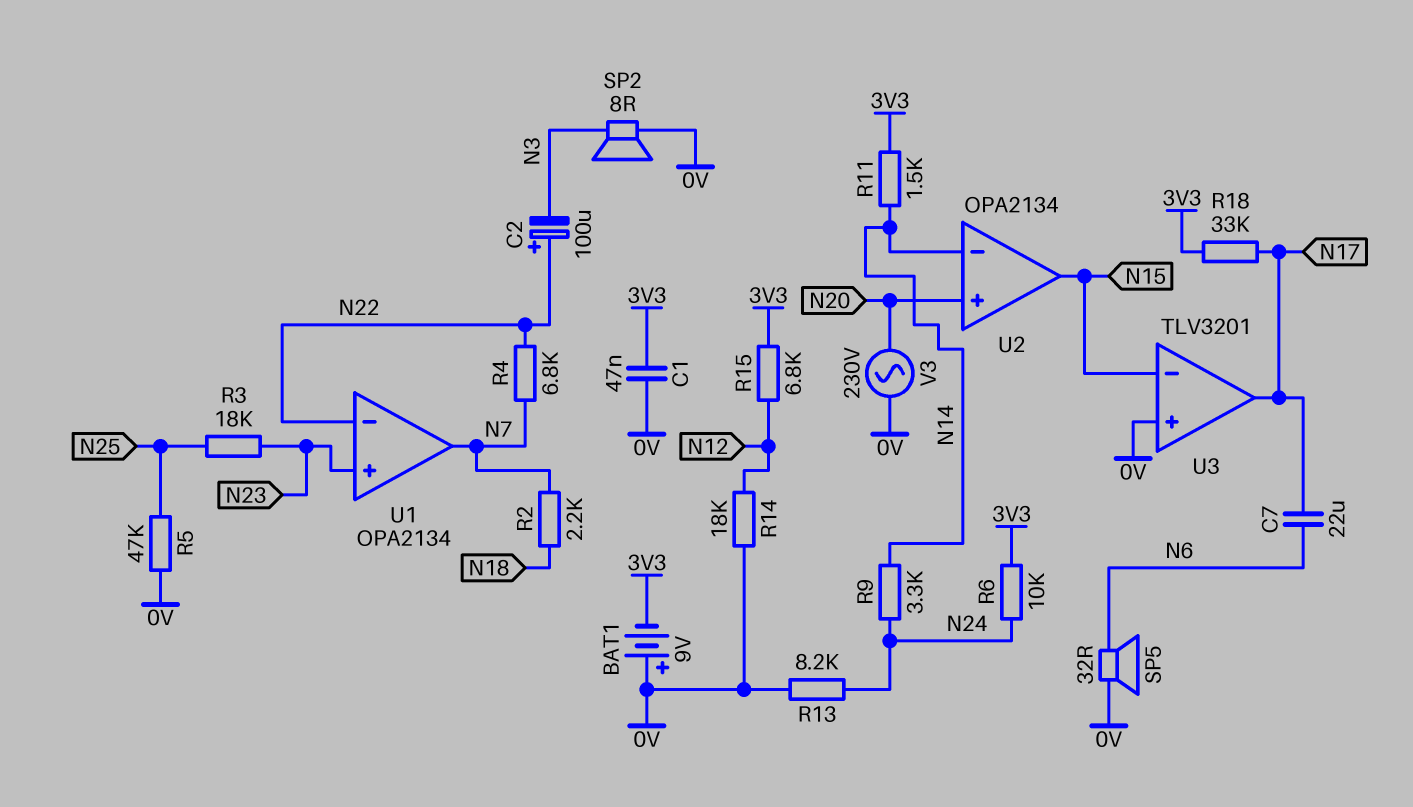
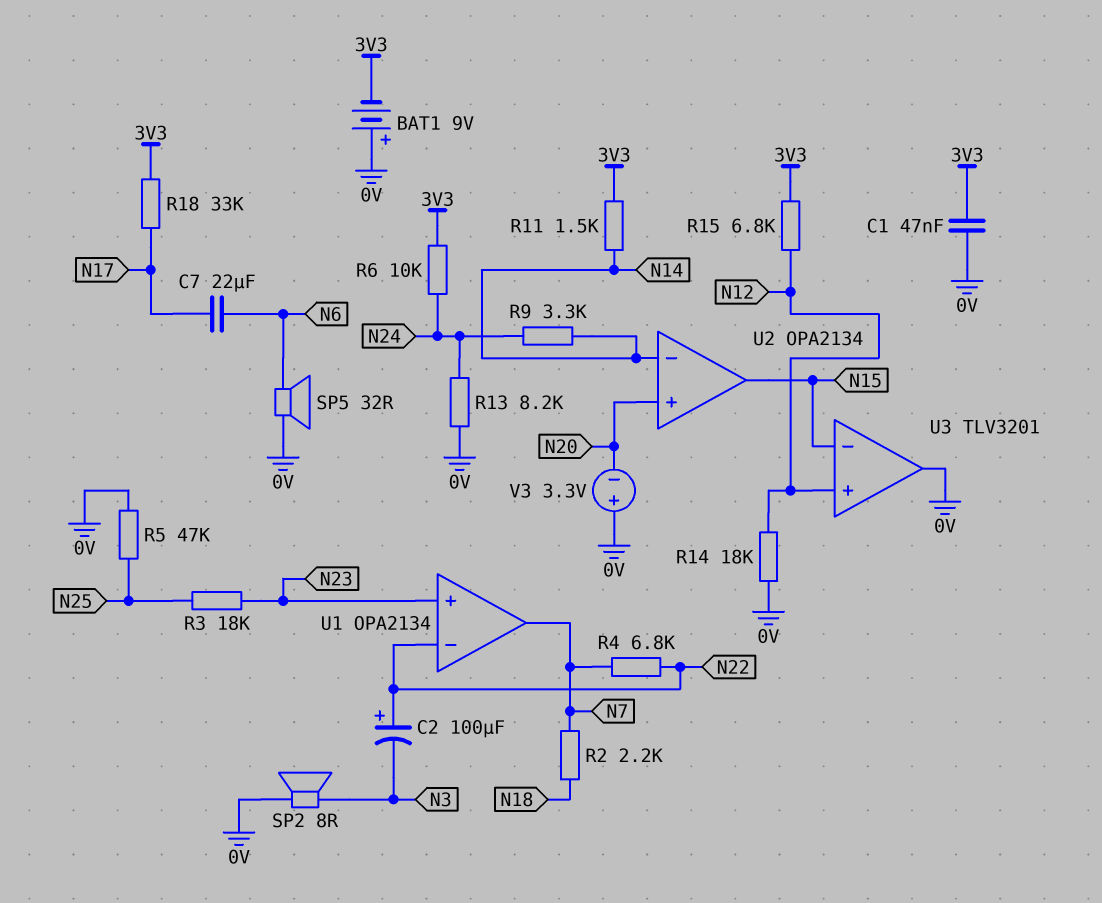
U3 pin in+: 0V -> N12
U3 pin out: N17 -> 0V
V3: AC 230V (0V, N20) -> 3.3V (plus 0V, minus N20)

